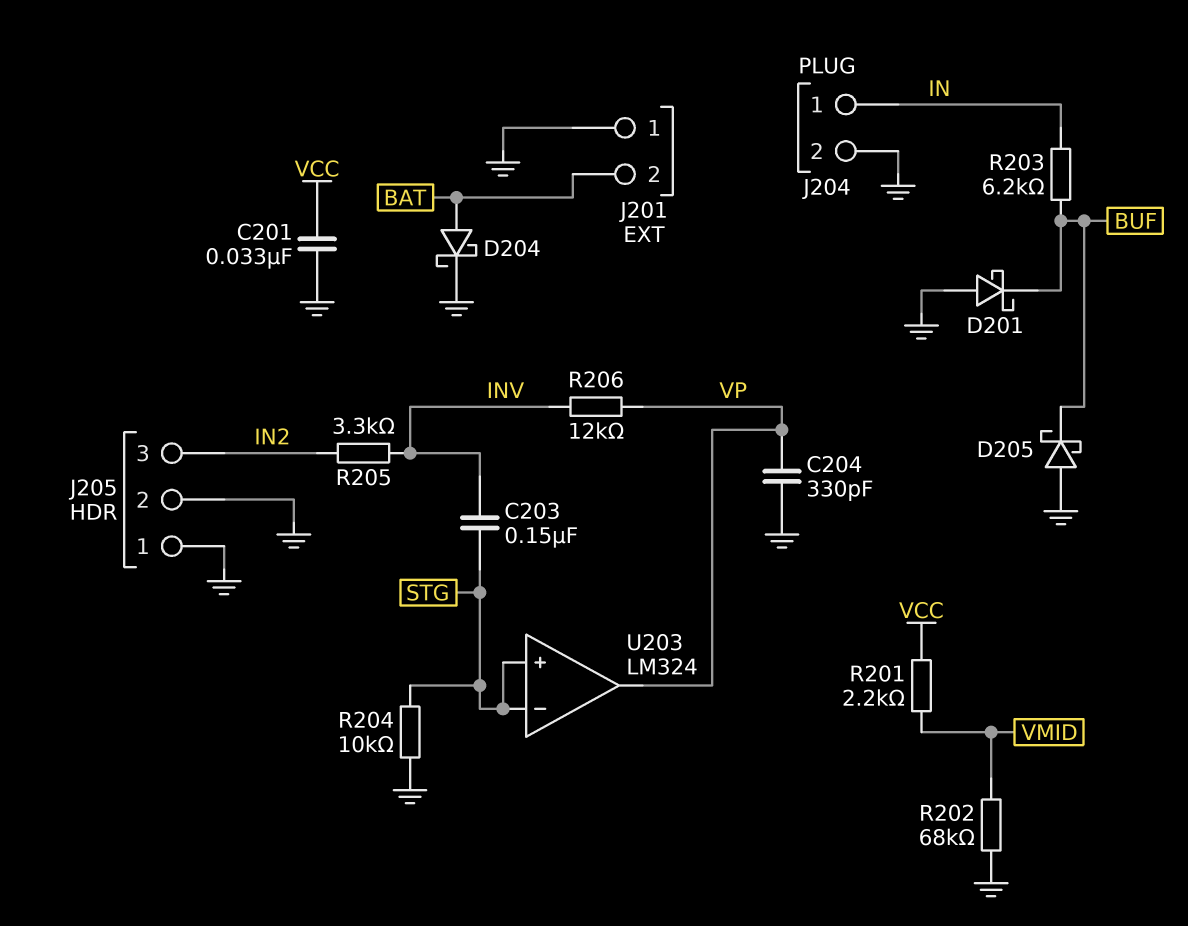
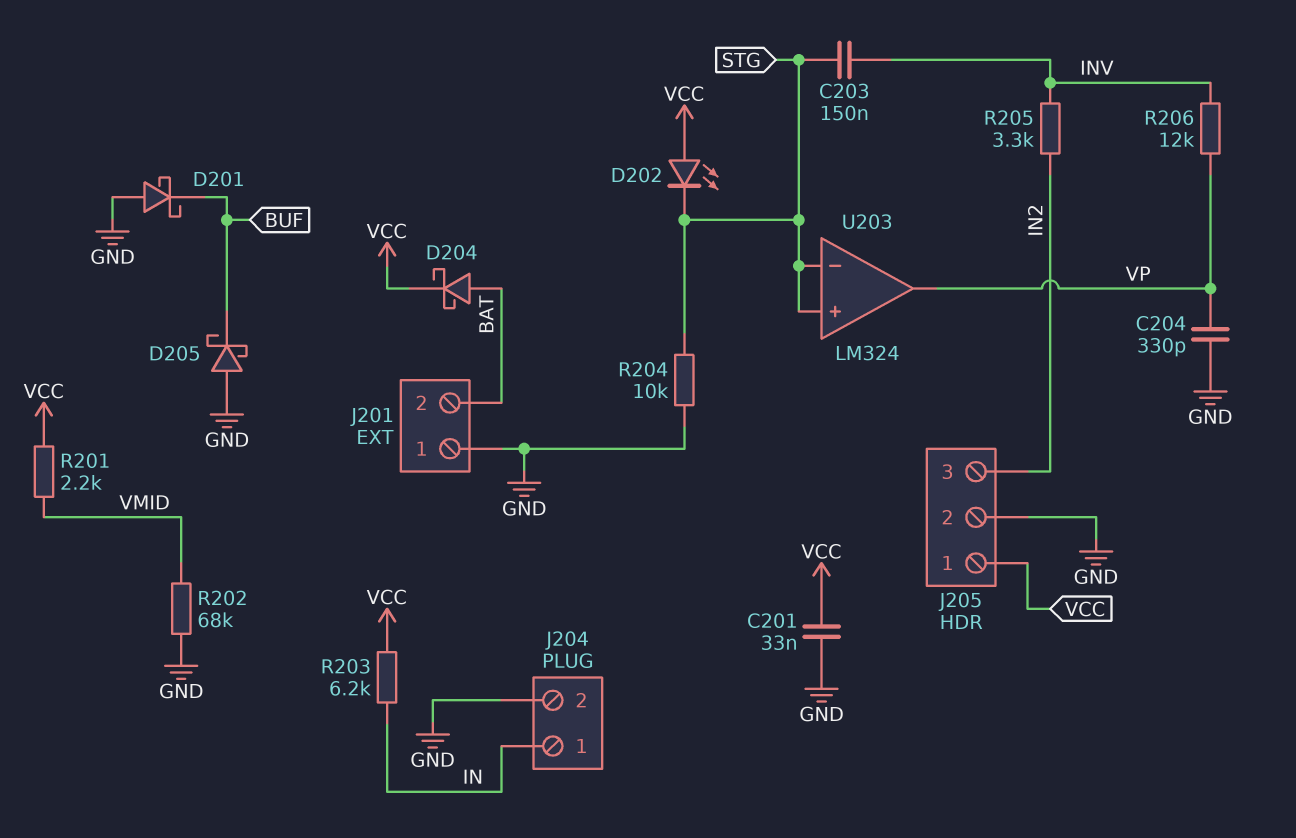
D202: none -> LED (A VCC, K STG)
D204: schottky (A BAT, K GND) -> schottky (A BAT, K VCC)
J205 pin 1: GND -> VCC
R203: 6.2k (BUF, IN) -> 6.2k (IN, VCC)

